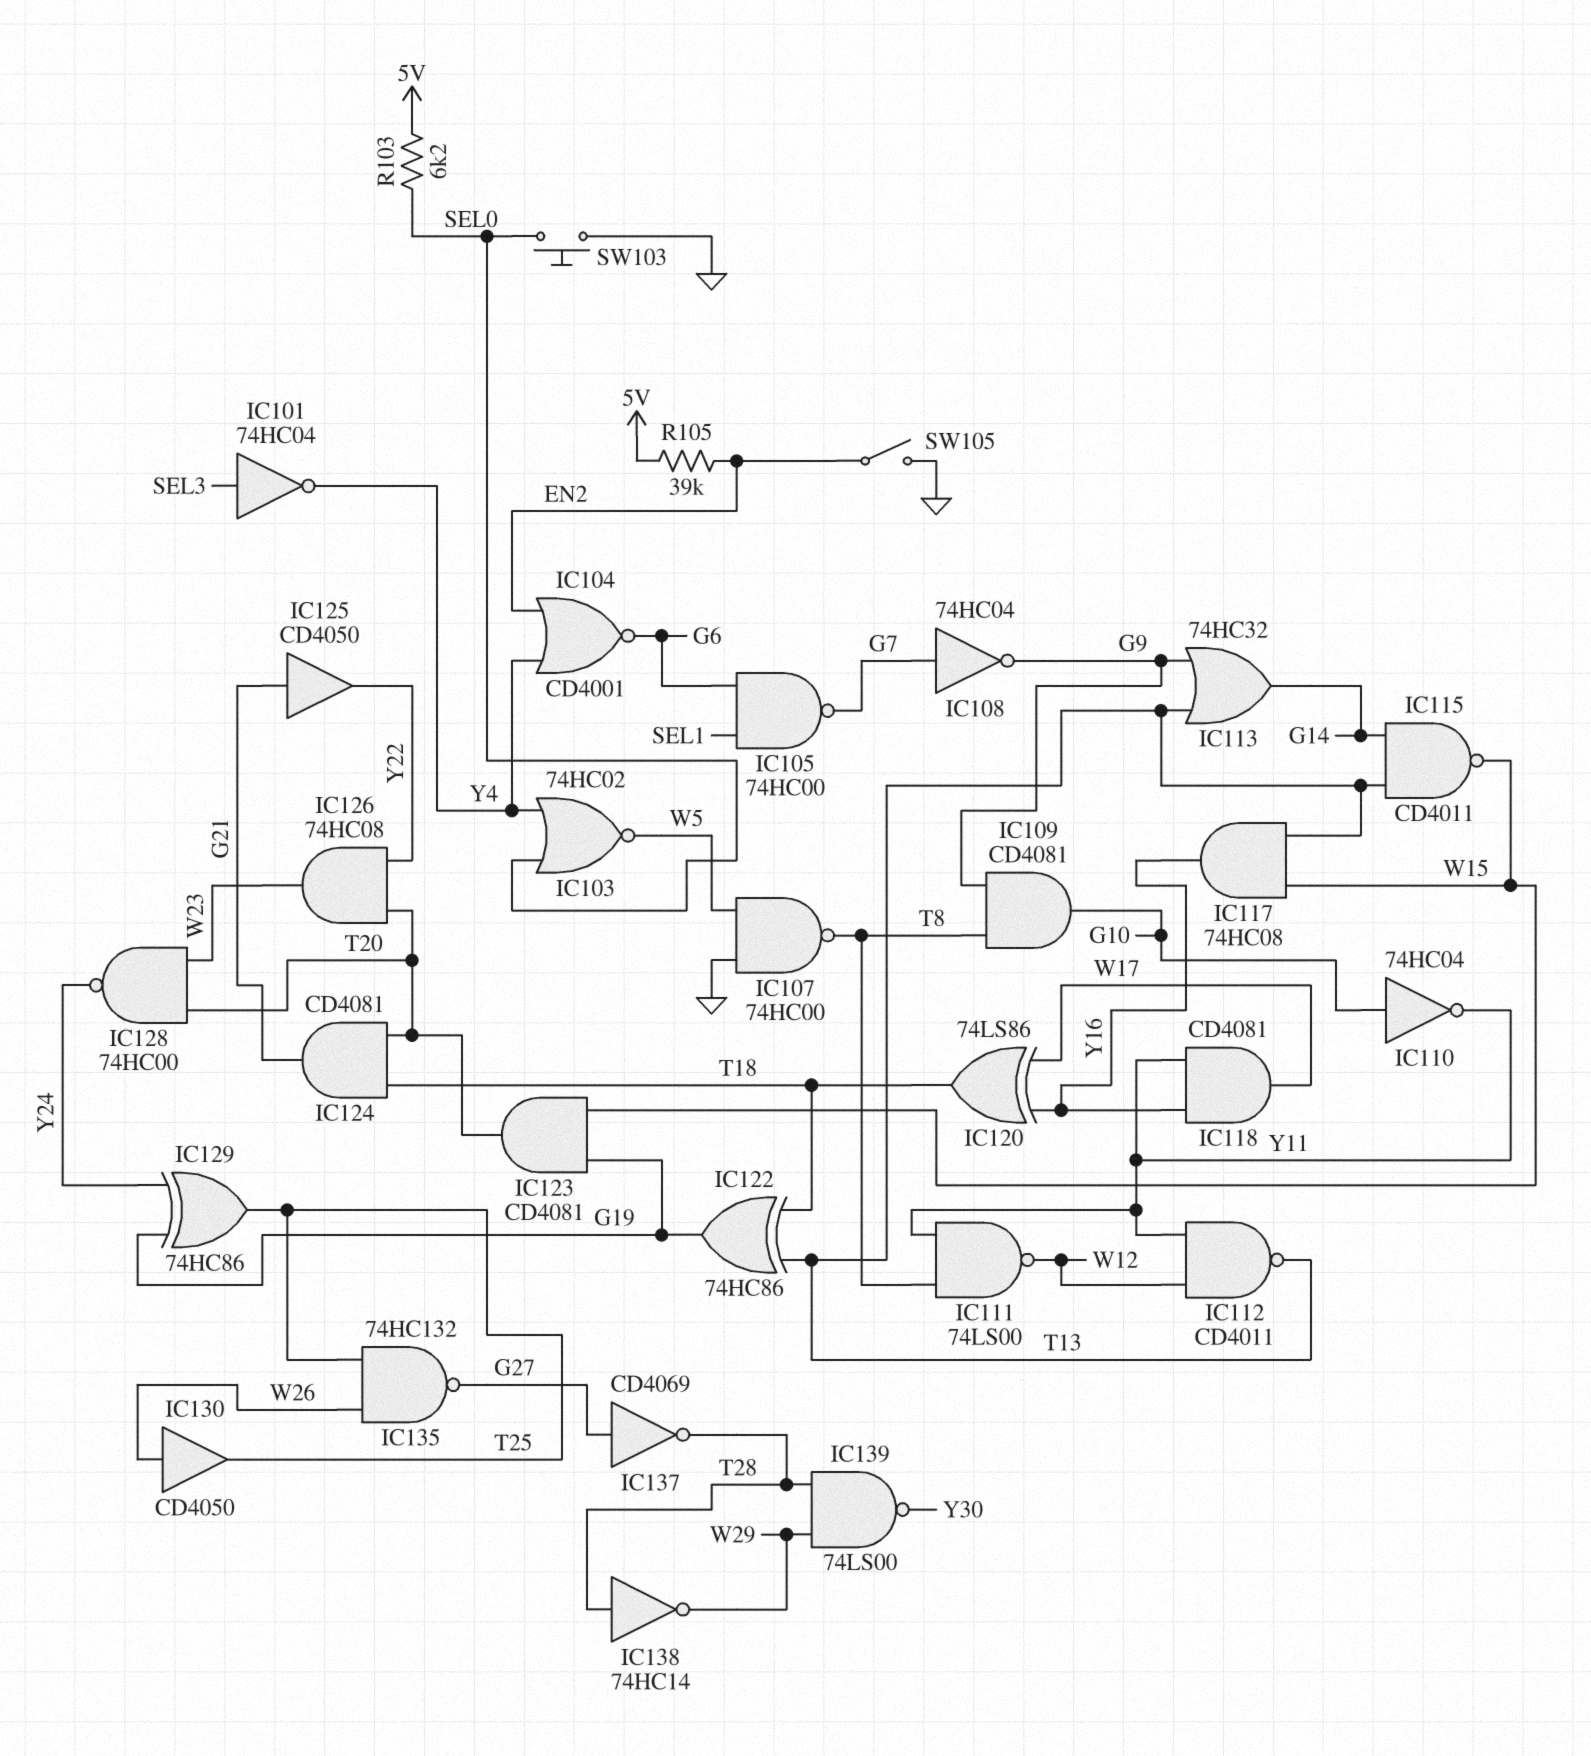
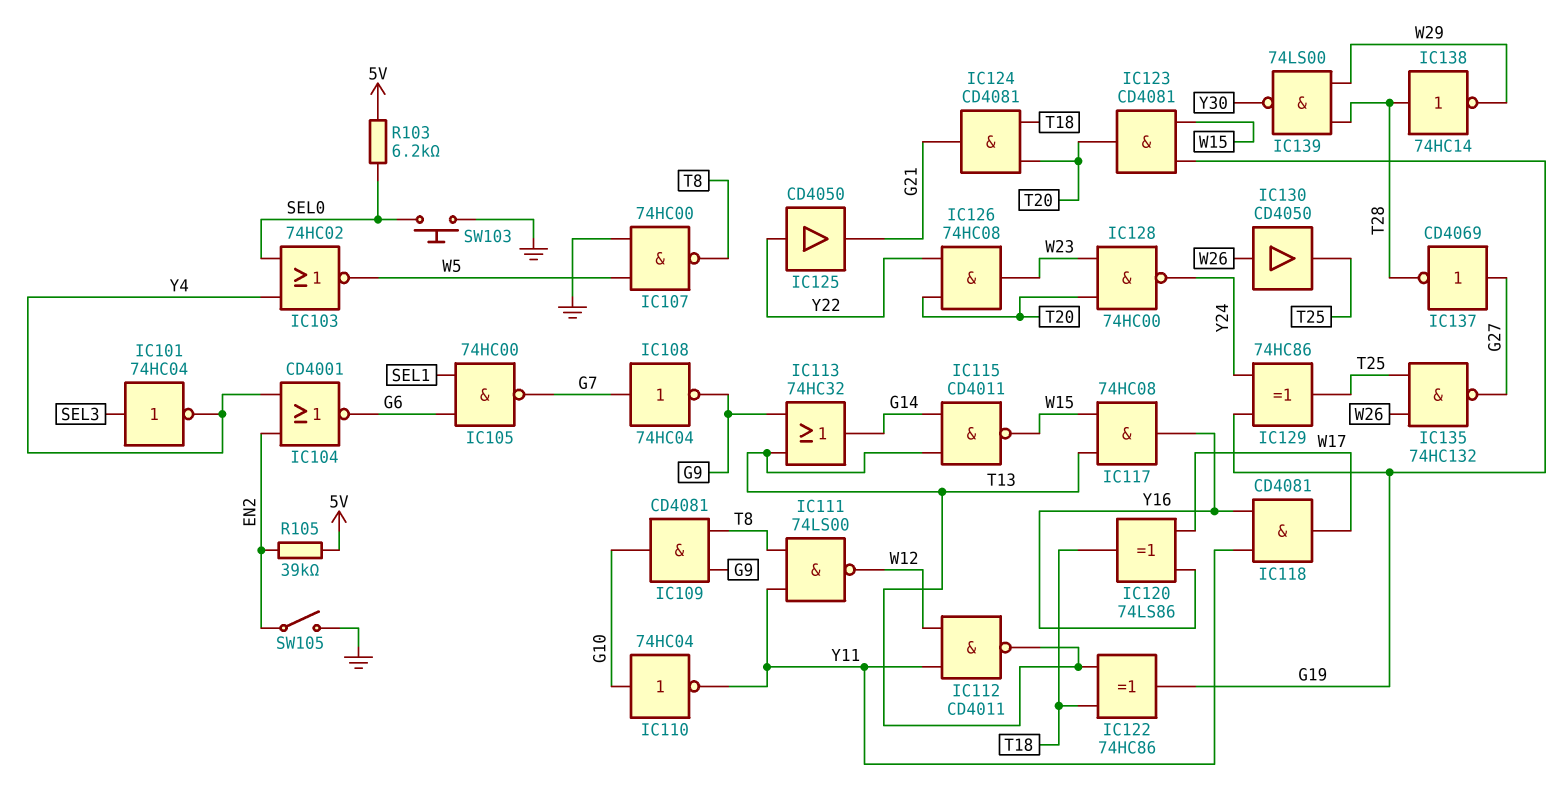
IC125: buffer CD4050 (in G21, out Y22) -> buffer CD4050 (in Y22, out G21)

